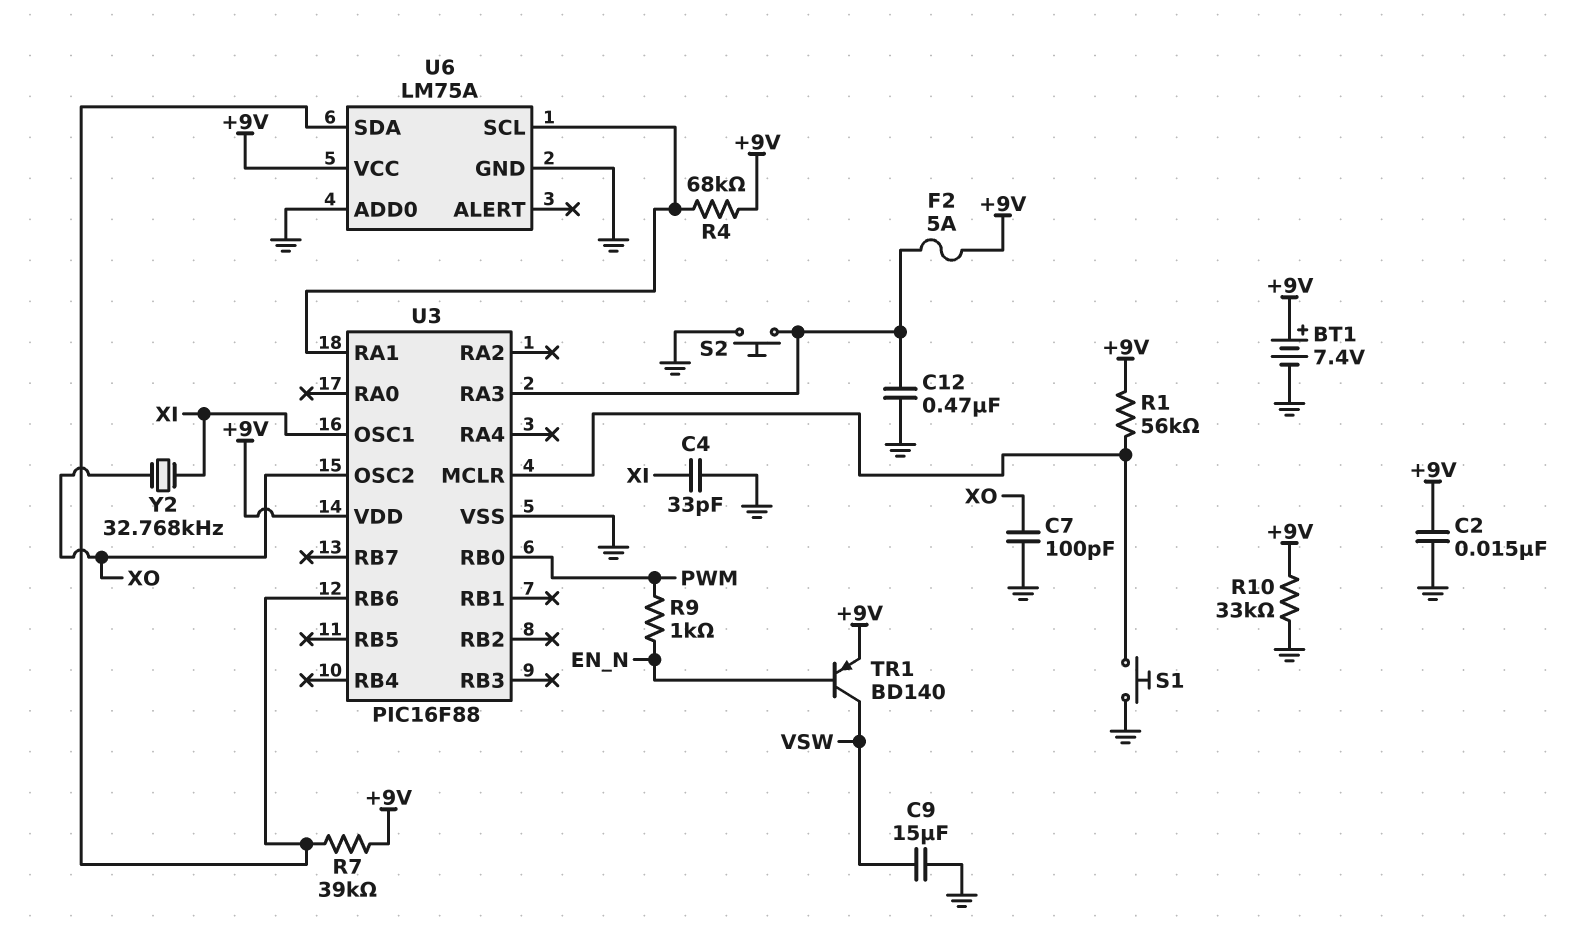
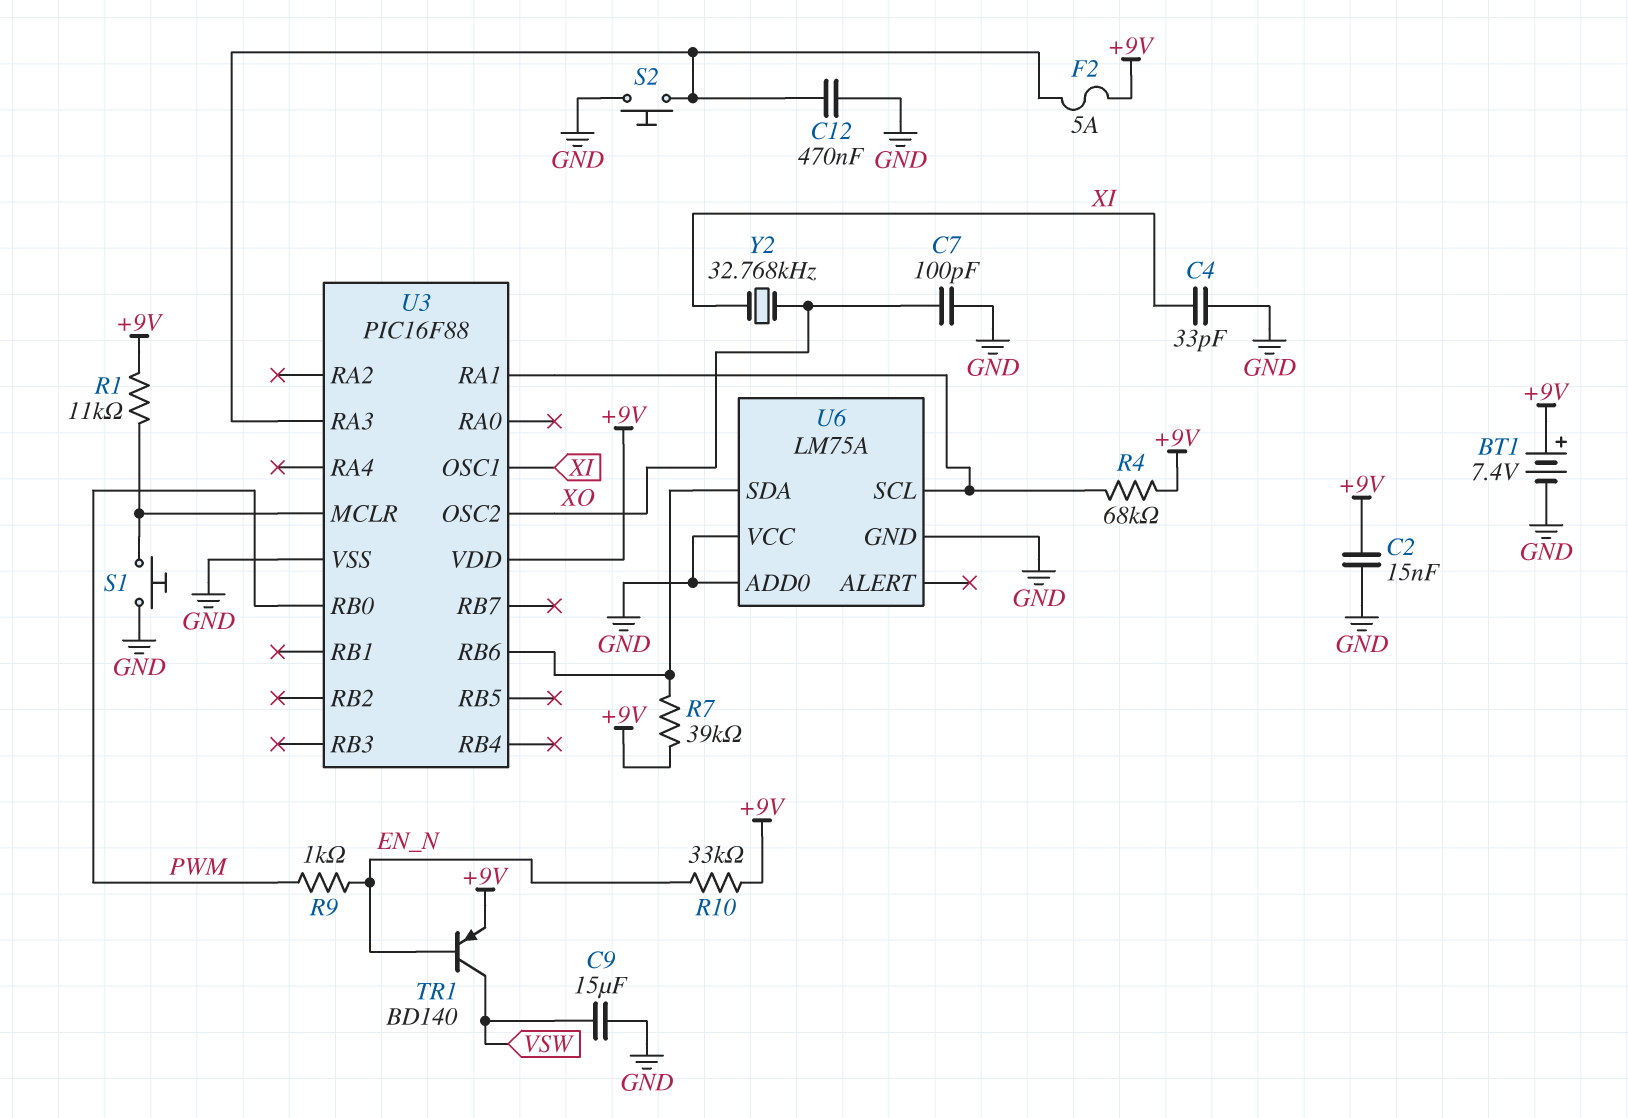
R1: 56k (+9V, U3/MCLR) -> 11k (+9V, U3/MCLR)
R10: 33k (+9V, GND) -> 33k (+9V, EN_N)
U6 pin VCC: +9V -> GND

